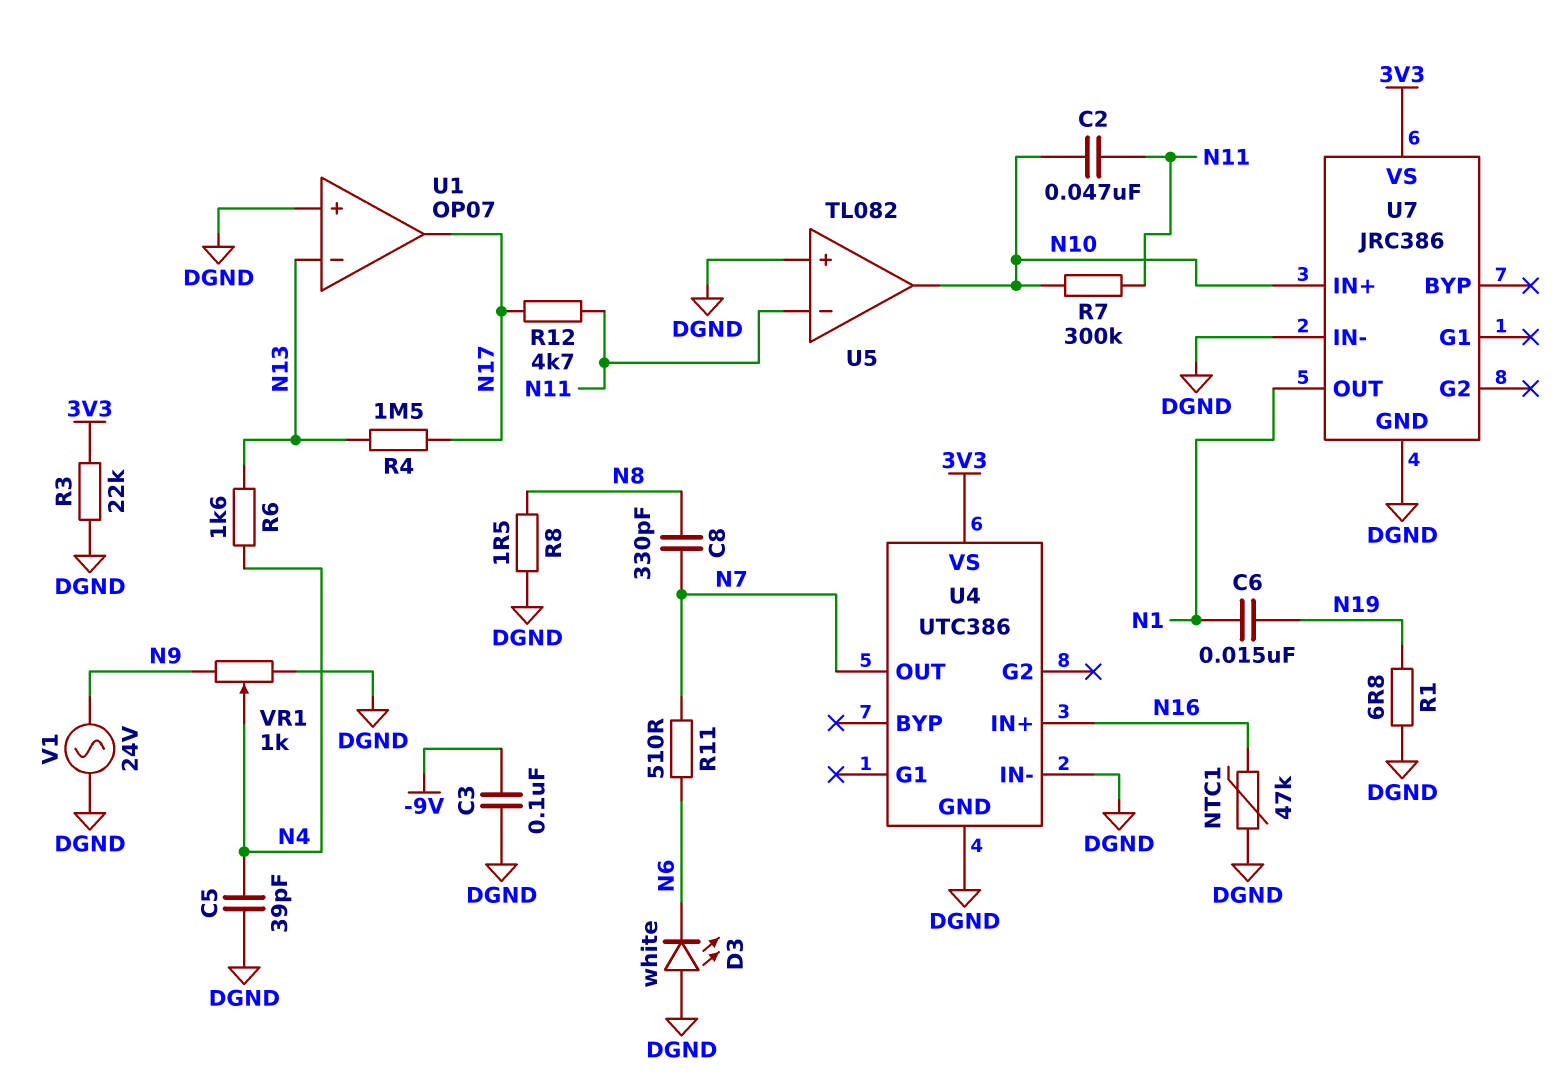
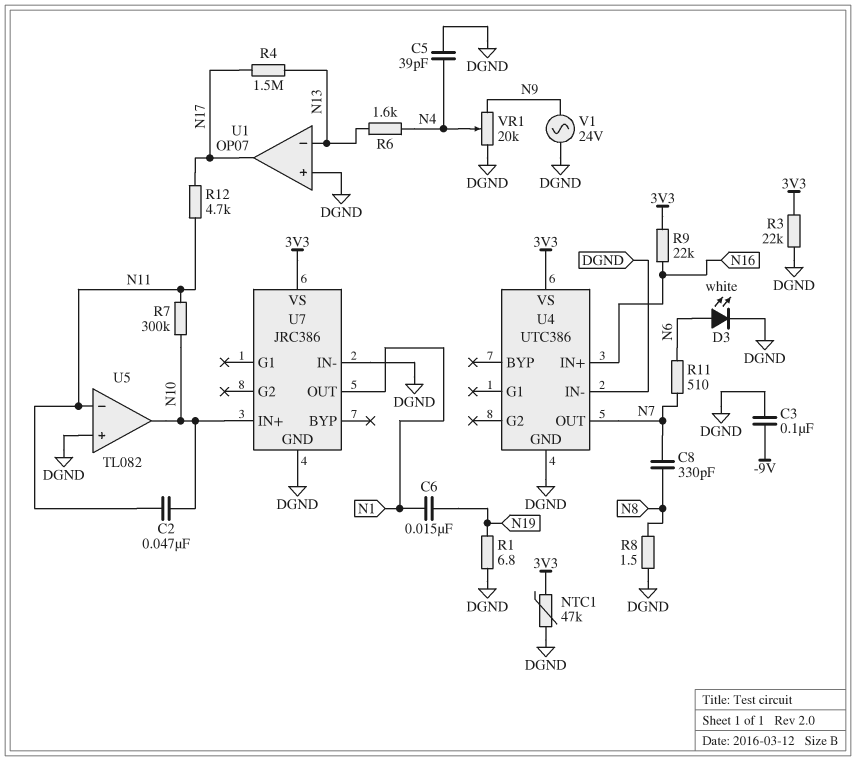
D3: LED white (A DGND, K N6) -> LED white (A N6, K DGND)
NTC1: 47k (DGND, N16) -> 47k (3V3, DGND)
R9: none -> 22k (3V3, N16)
VR1: 1k (DGND, N9, wiper N4) -> 20k (DGND, N9, wiper N4)

